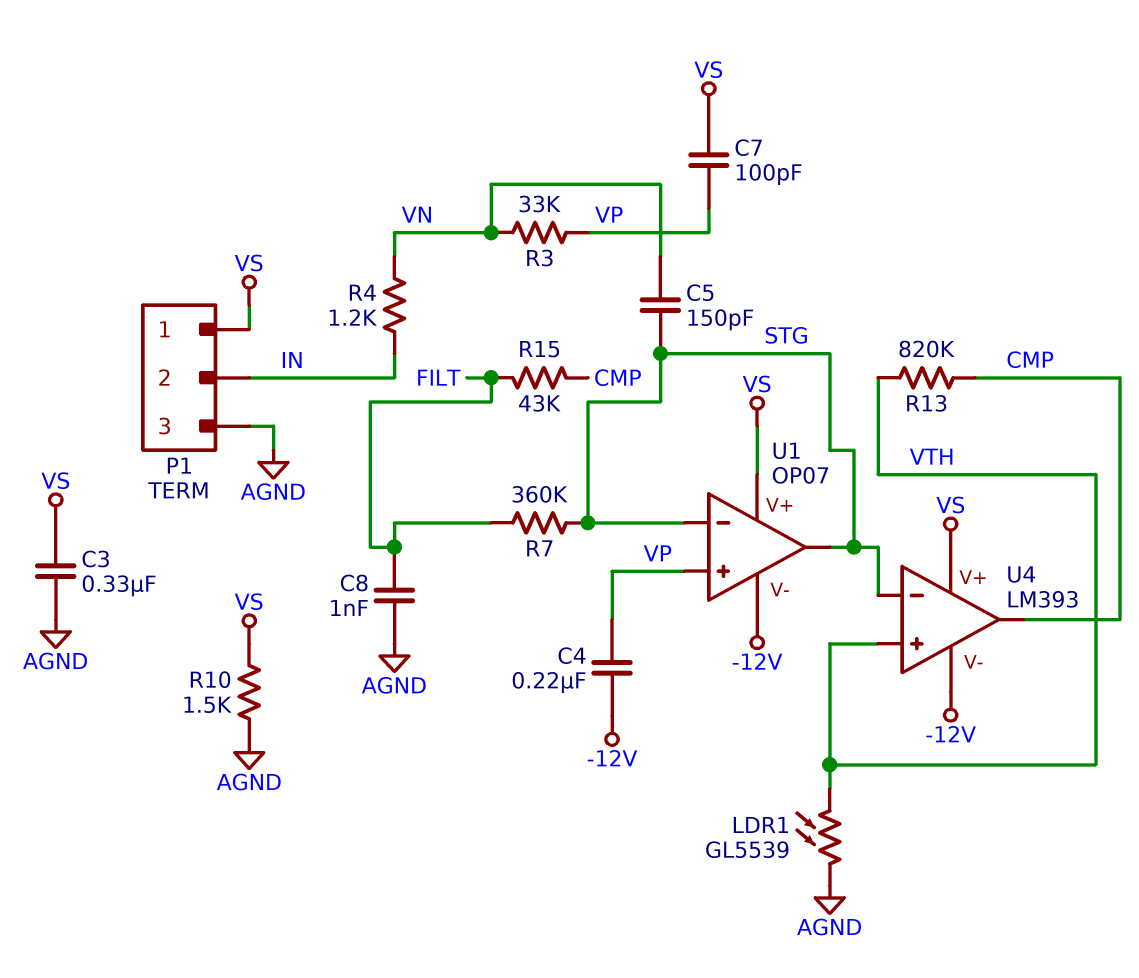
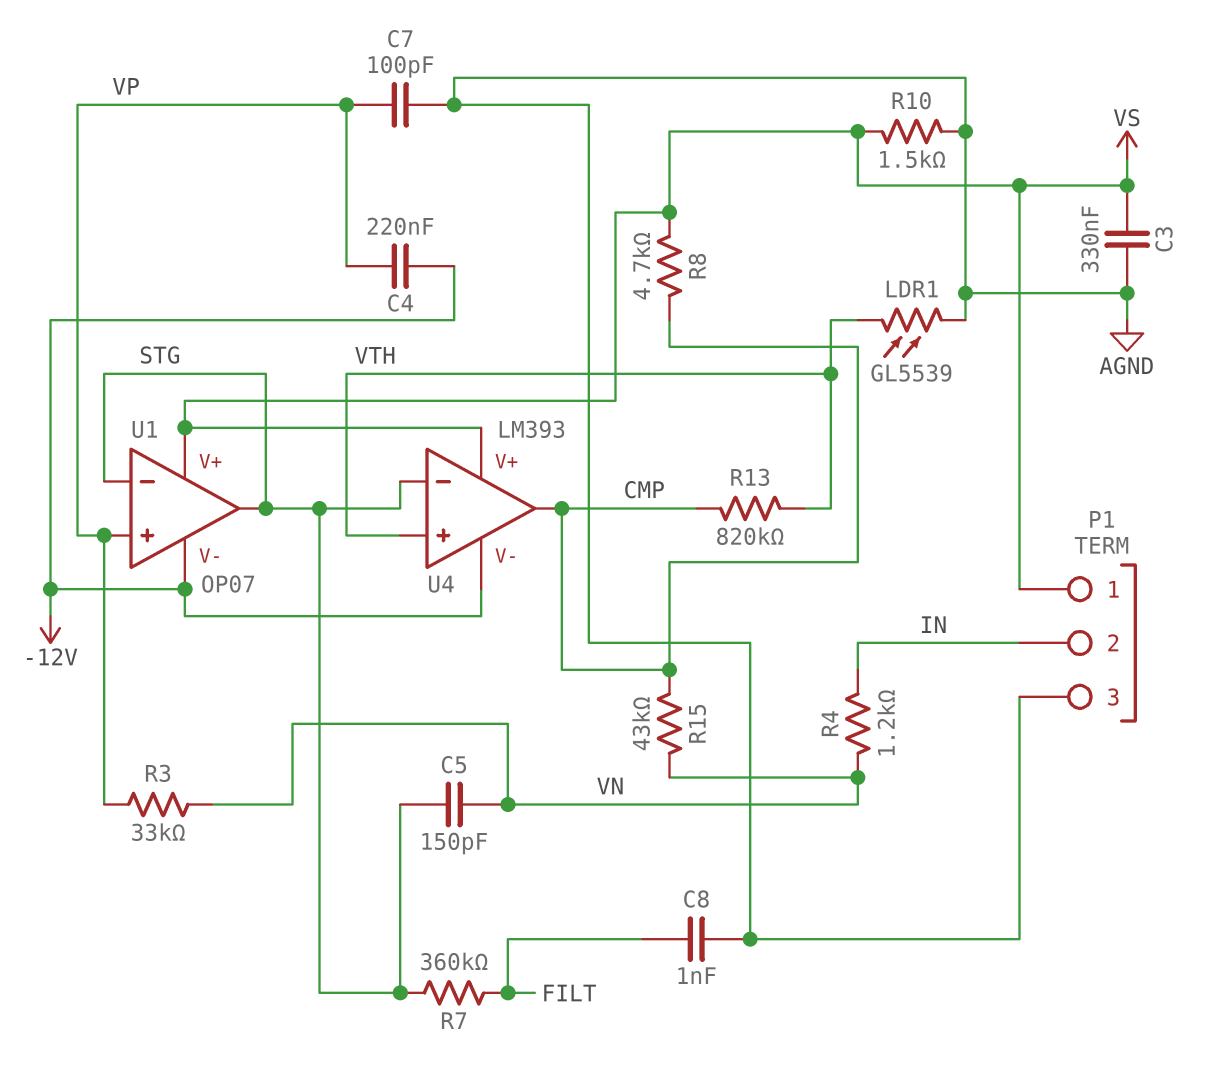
C7: 100pF (VP, VS) -> 100pF (AGND, VP)
R8: none -> 4.7k (CMP, VS)
R15: 43k (CMP, FILT) -> 43k (CMP, VN)

